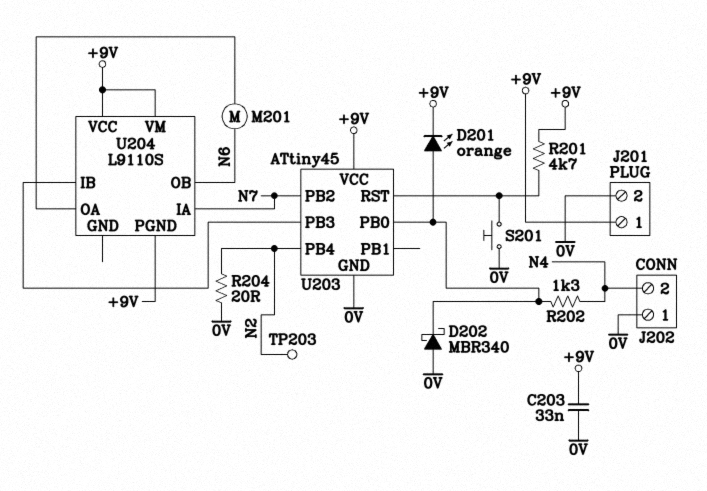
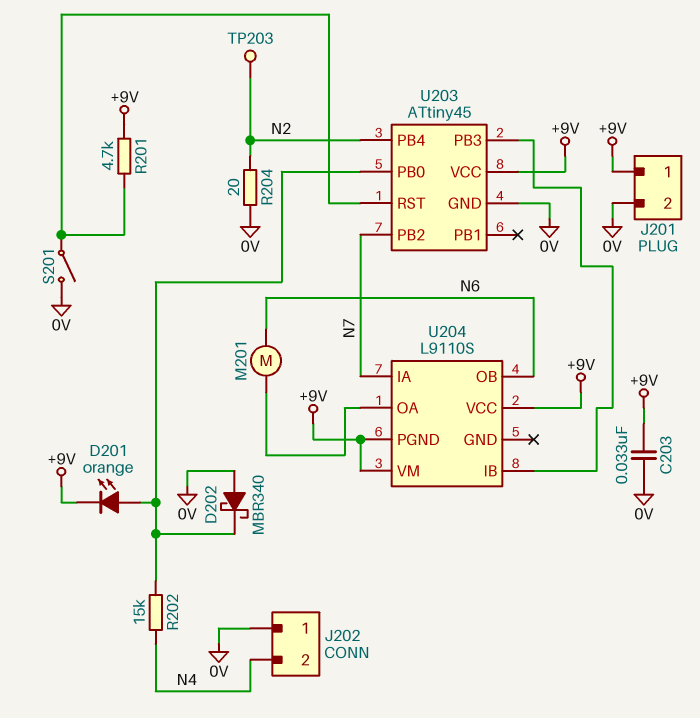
R202: 1.3k (N4, U203/PB0) -> 15k (N4, U203/PB0)
S201: button (0V, U203/RST) -> switch (0V, U203/RST)

